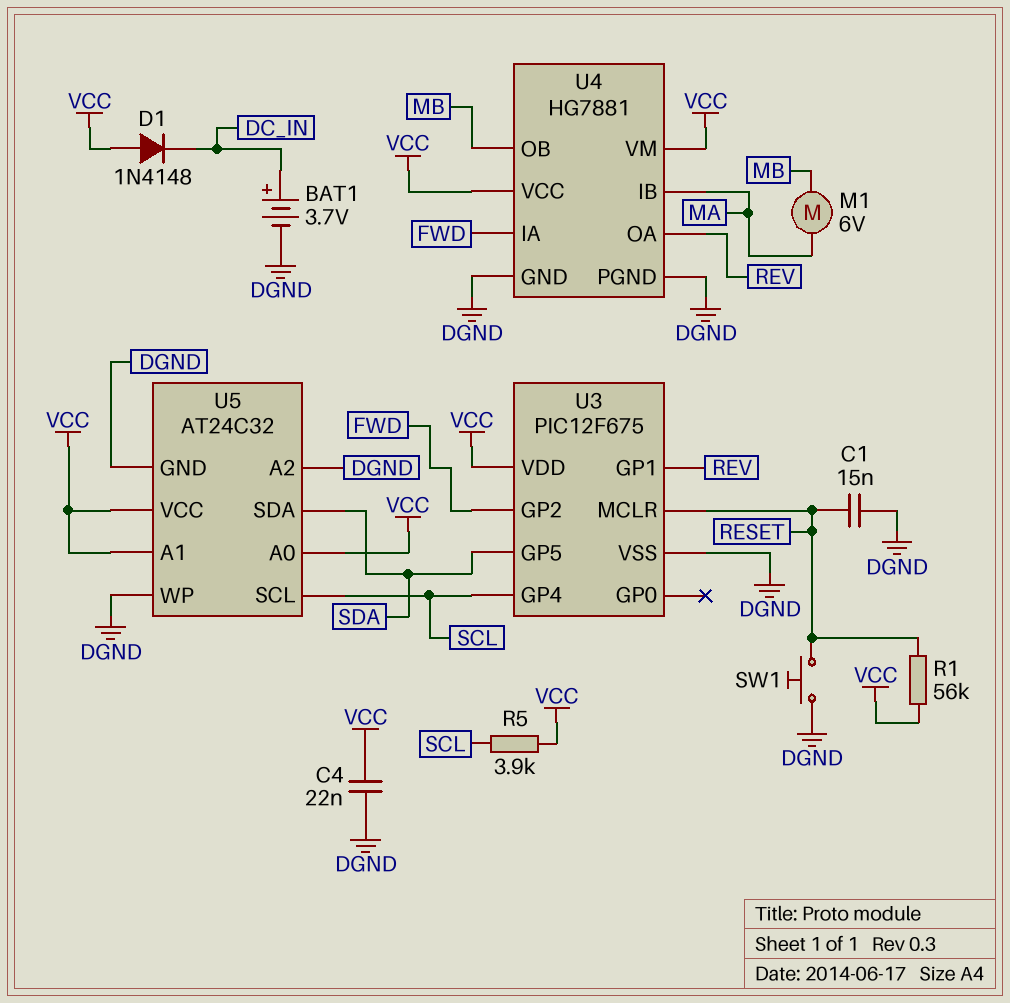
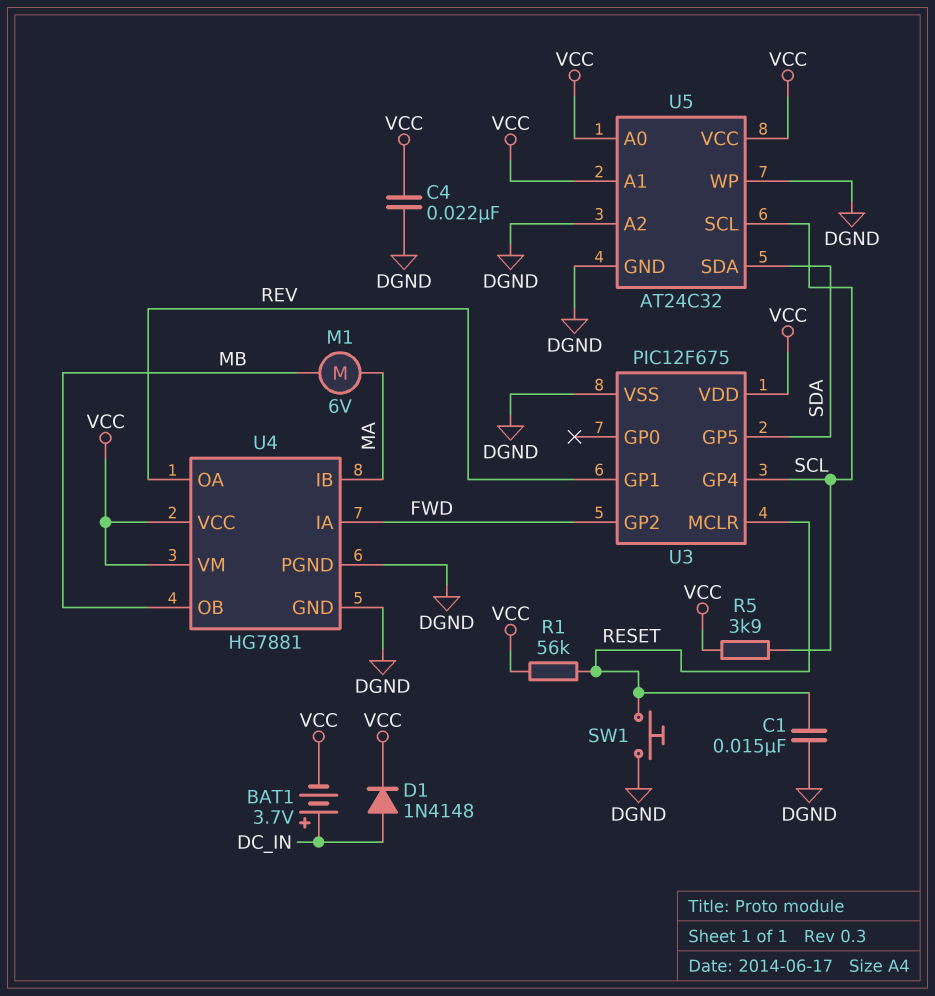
BAT1: 3.7V (plus DC_IN, minus DGND) -> 3.7V (plus DC_IN, minus VCC)
D1: diode 1N4148 (A VCC, K DC_IN) -> diode 1N4148 (A DC_IN, K VCC)

